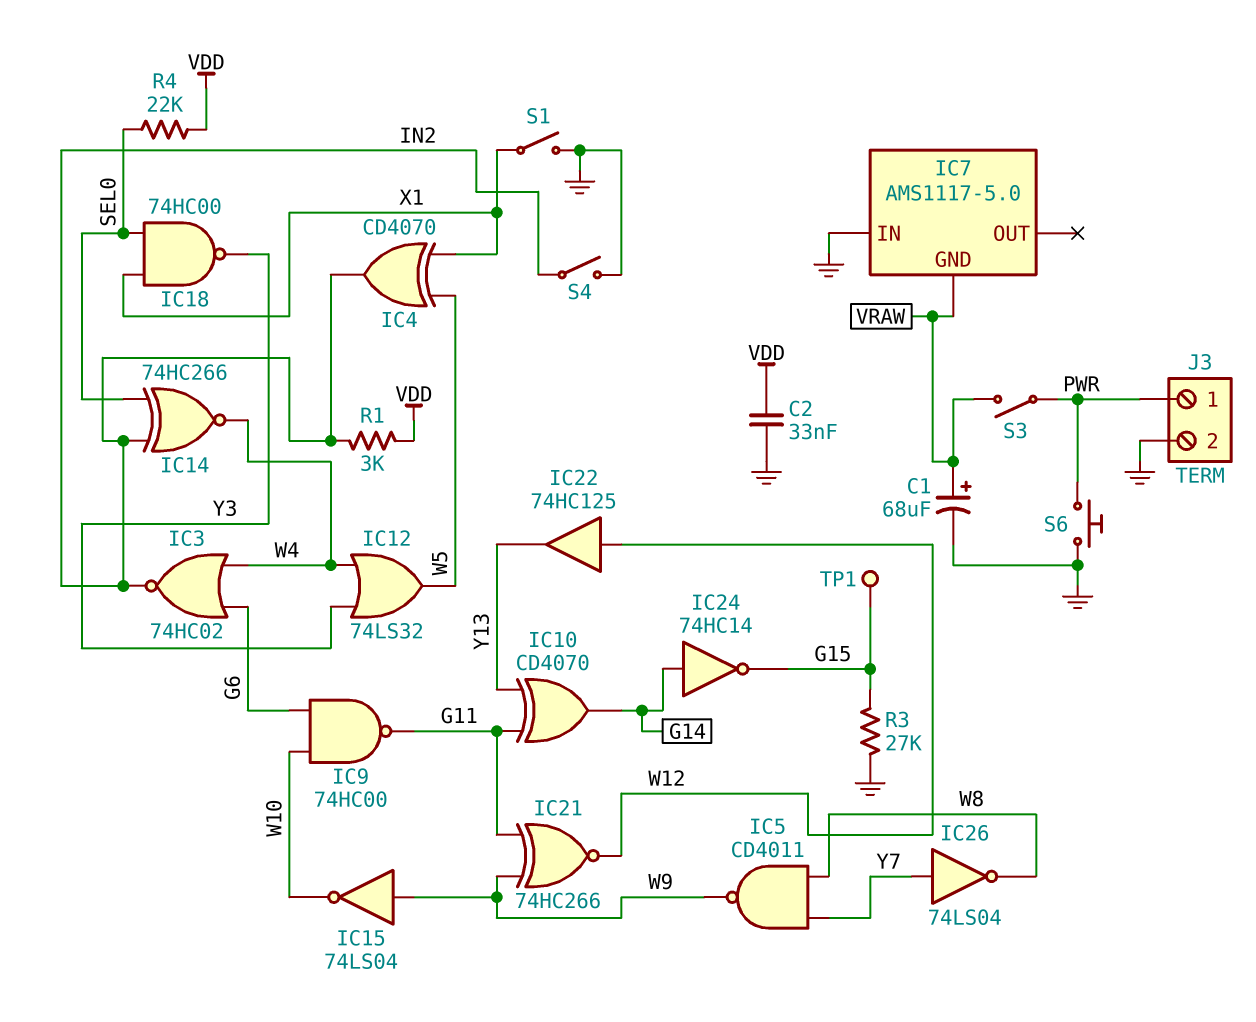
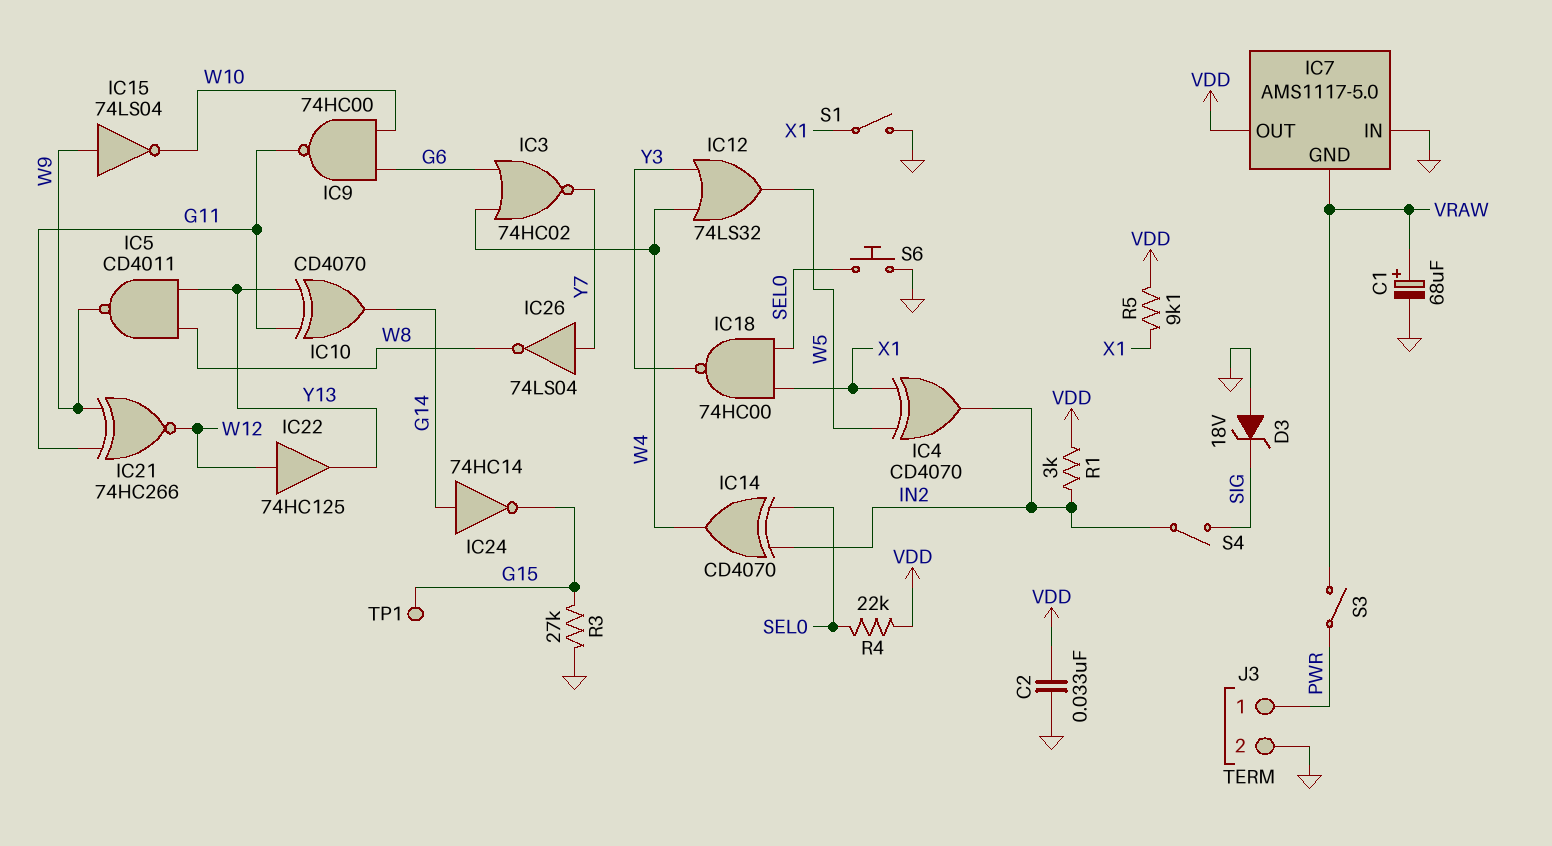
D3: none -> zener 18V (A GND, K SIG)
IC3: NOR 74HC02 (in G6, in W4, out IN2) -> NOR 74HC02 (in G6, in W4, out Y7)
IC5: NAND CD4011 (in W8, in Y7, out W9) -> NAND CD4011 (in W8, in Y13, out W9)
IC7 pin OUT: none -> VDD
IC14: XNOR 74HC266 (in IN2, in SEL0, out W4) -> XOR CD4070 (in IN2, in SEL0, out W4)
R5: none -> 9.1k (VDD, X1)
S4: switch (GND, IN2) -> switch (IN2, SIG)
S6: button (GND, PWR) -> button (GND, SEL0)

